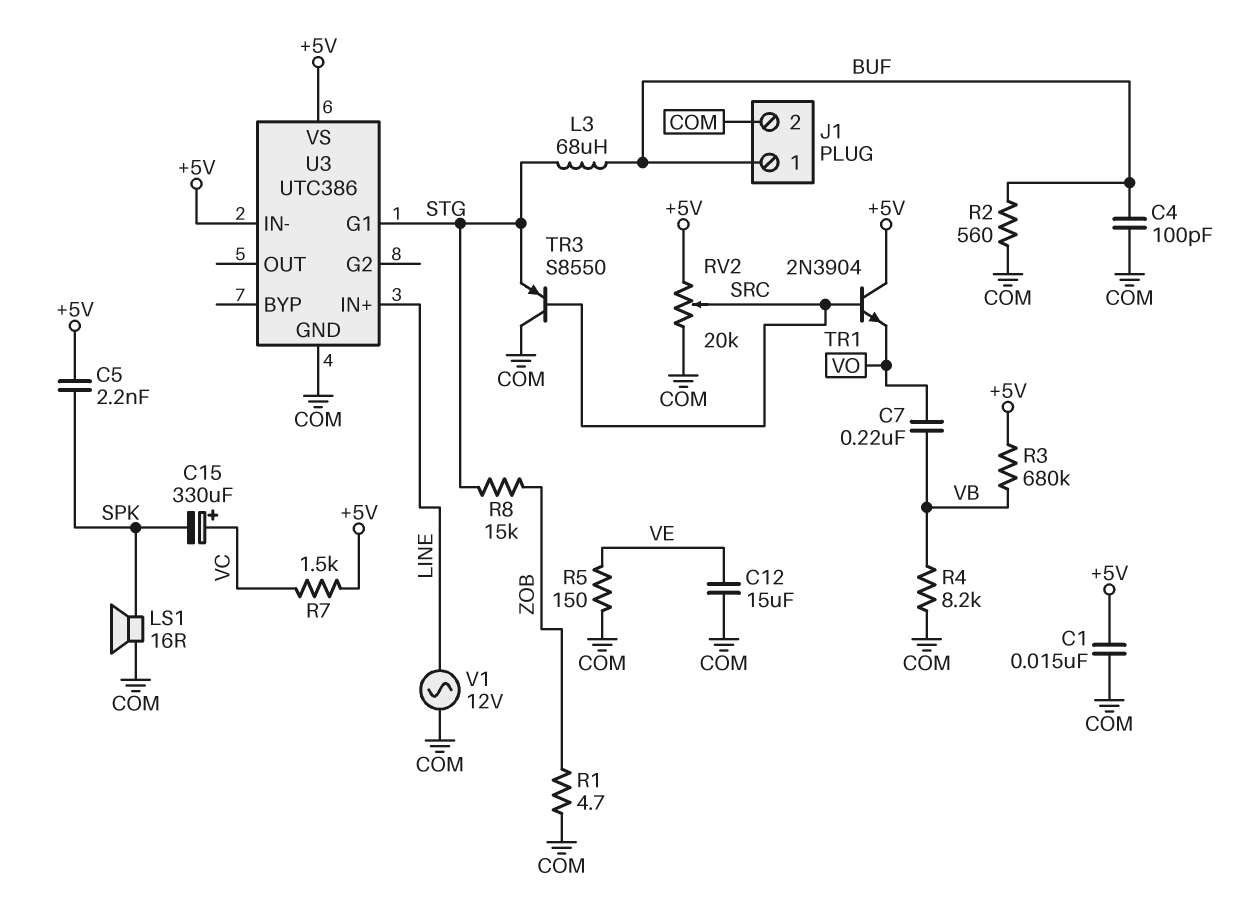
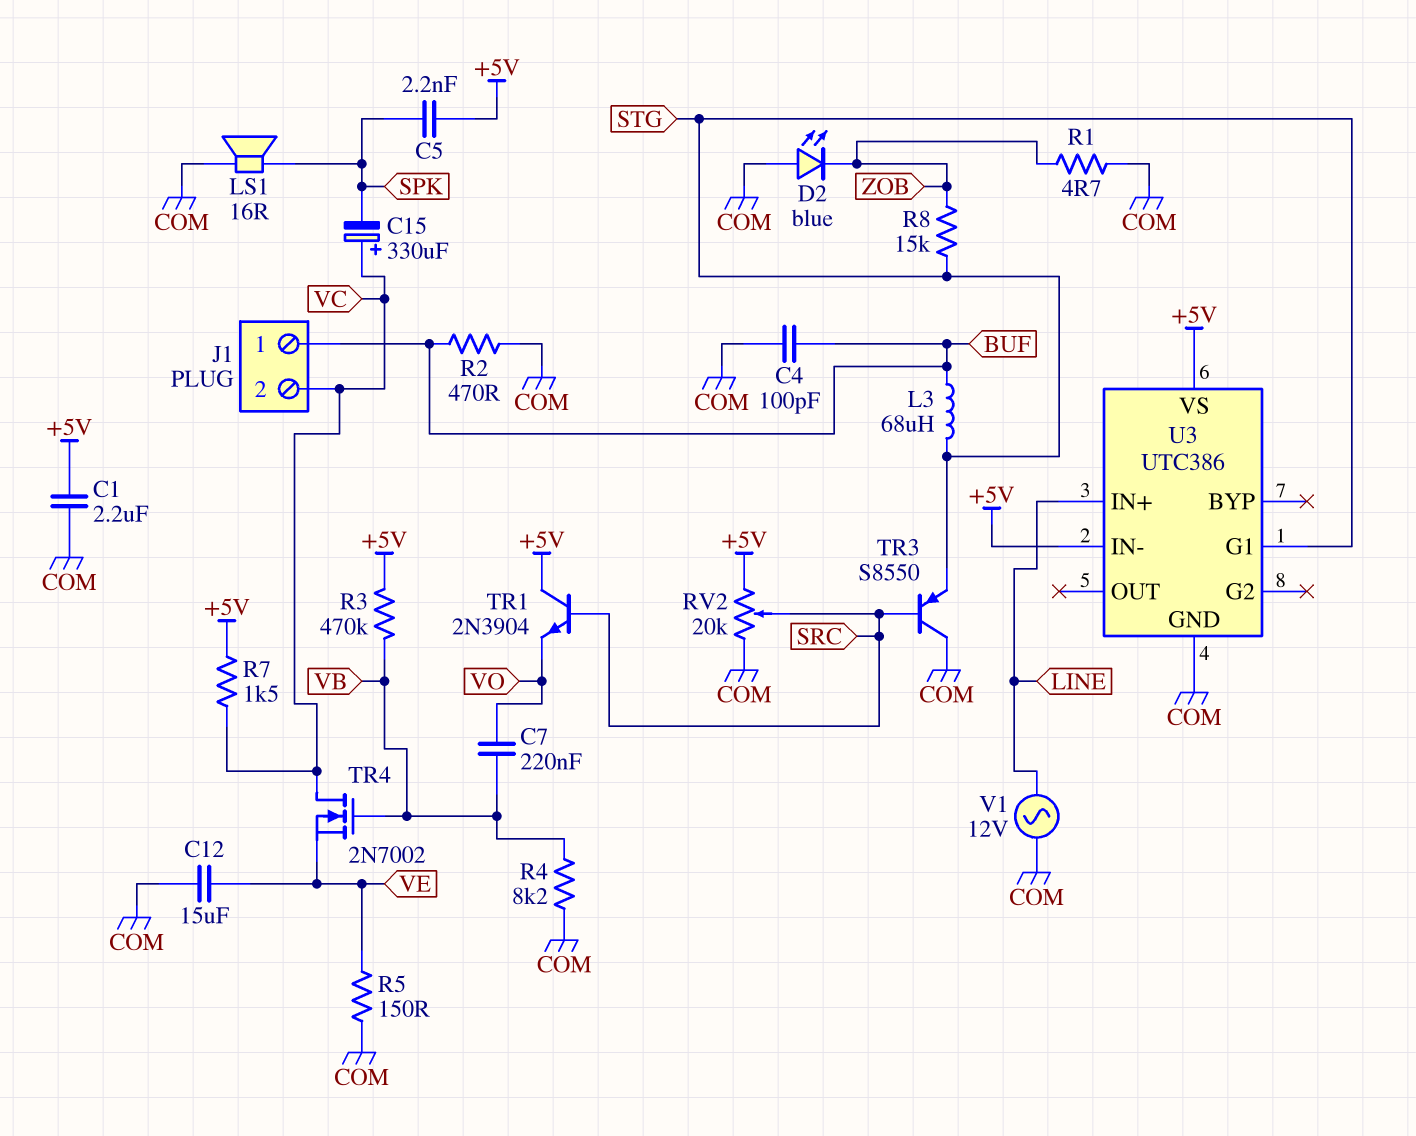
C1: 15nF (+5V, COM) -> 2.2uF (+5V, COM)
D2: none -> LED blue (A COM, K ZOB)
J1 pin 2: COM -> VC
R2: 560 (BUF, COM) -> 470 (BUF, COM)
R3: 680k (+5V, VB) -> 470k (+5V, VB)
TR4: none -> NMOS 2N7002 (G VB, D VC, S VE)

